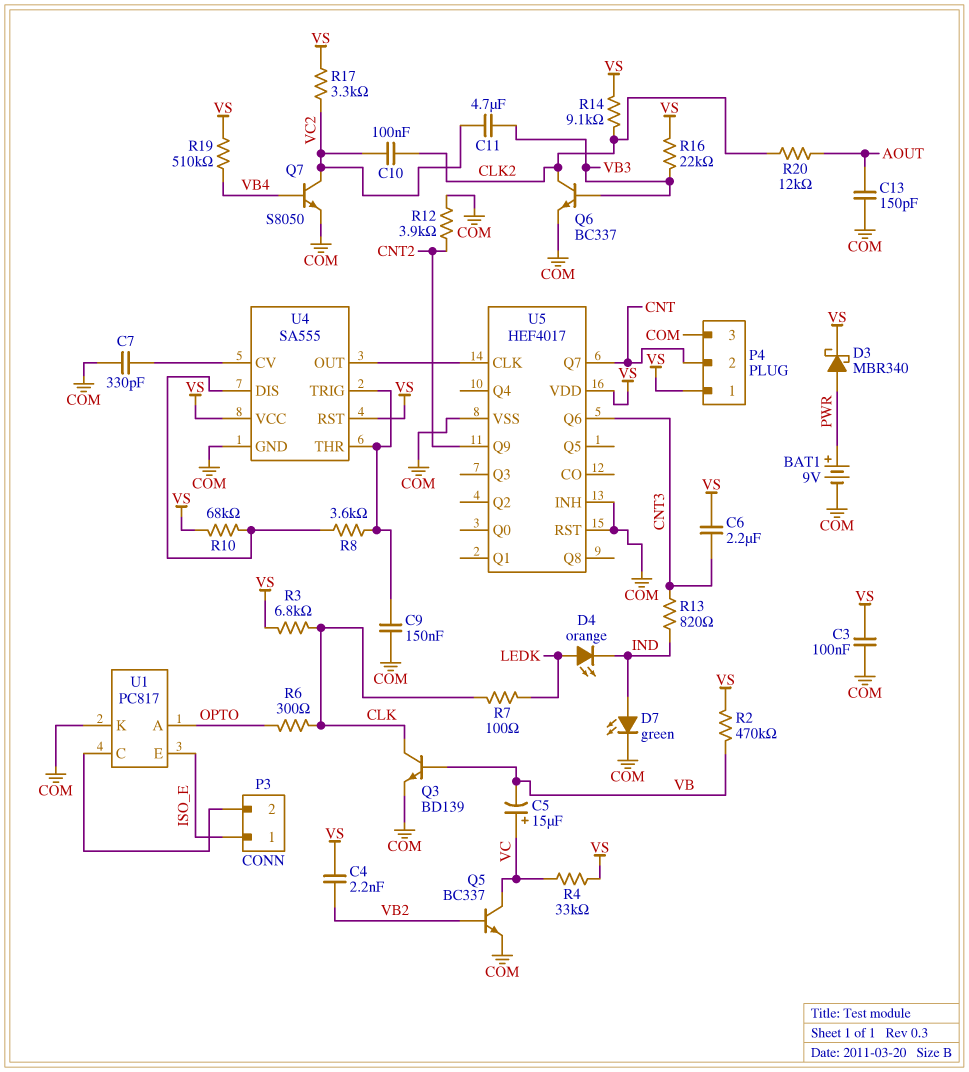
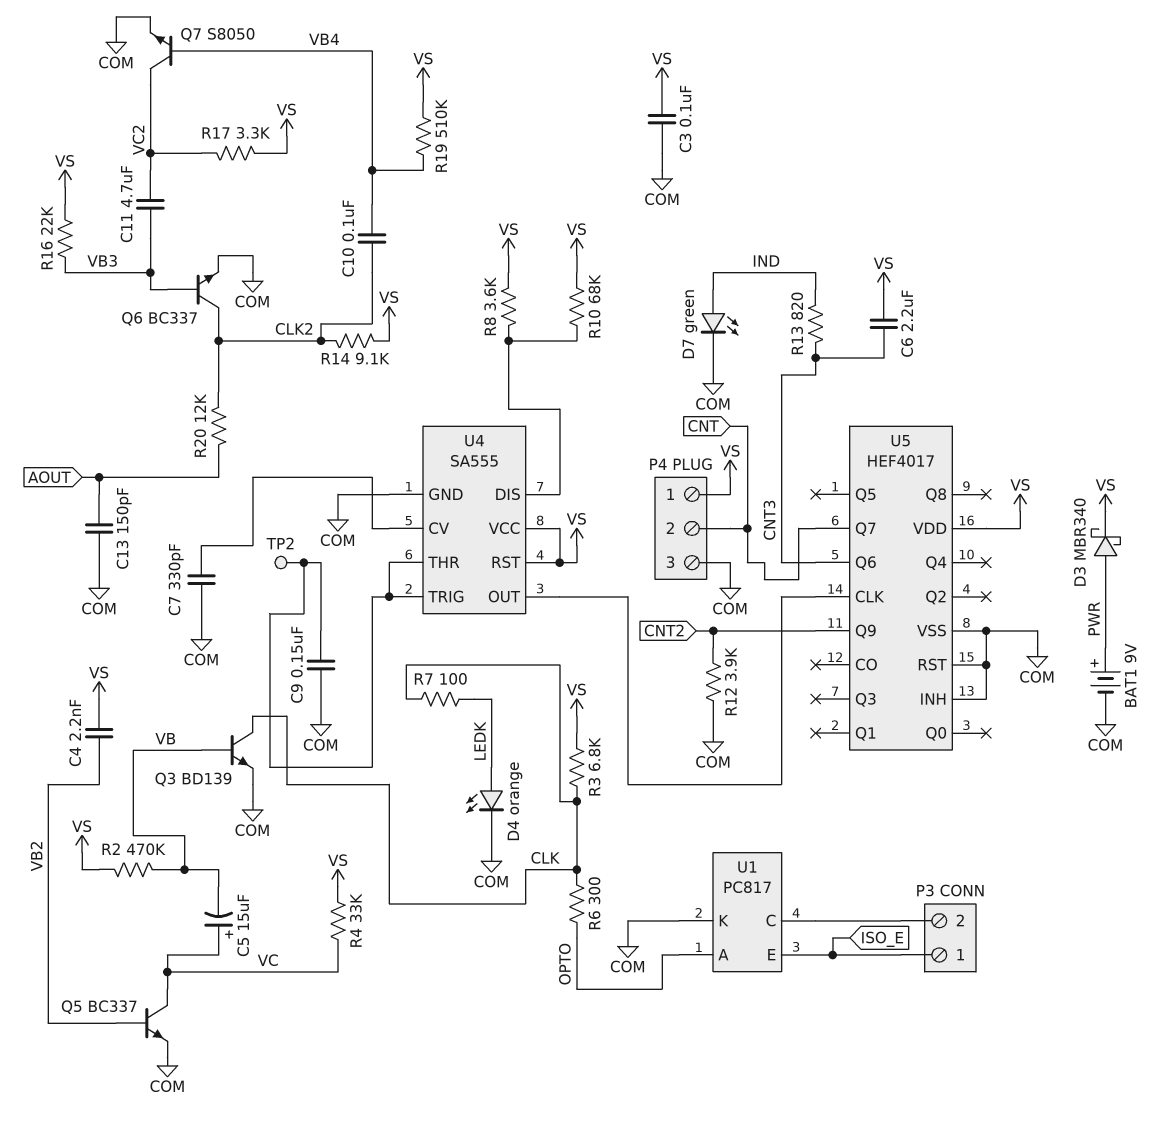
C10: 100nF (CLK2, VC2) -> 100nF (CLK2, VB4)
D4: LED orange (A LEDK, K IND) -> LED orange (A LEDK, K COM)
R8: 3.6k (U4/DIS, U4/THR) -> 3.6k (U4/DIS, VS)
TP2: none -> test point (U4/THR)

